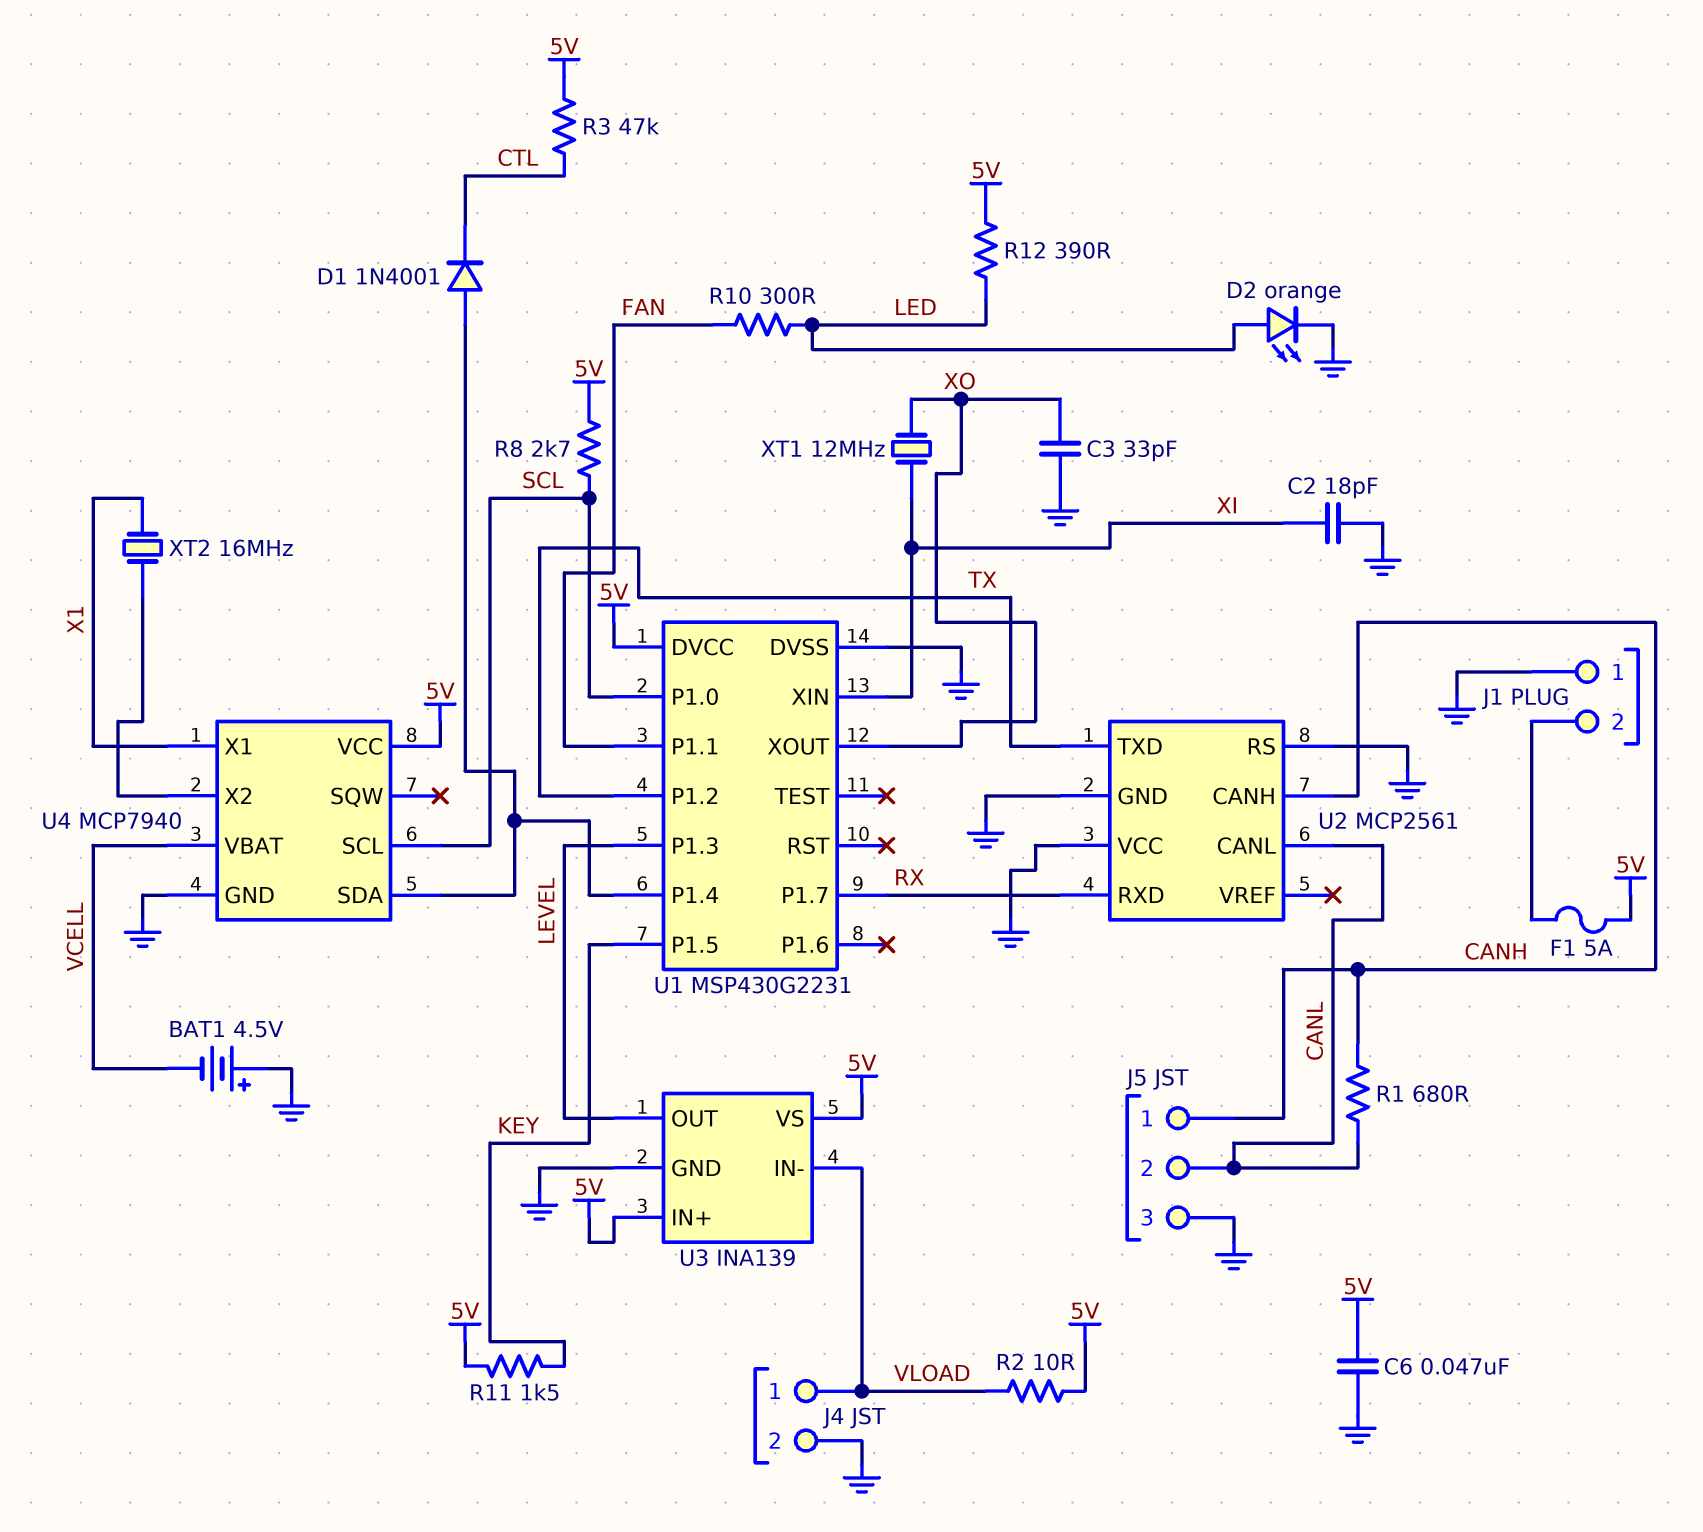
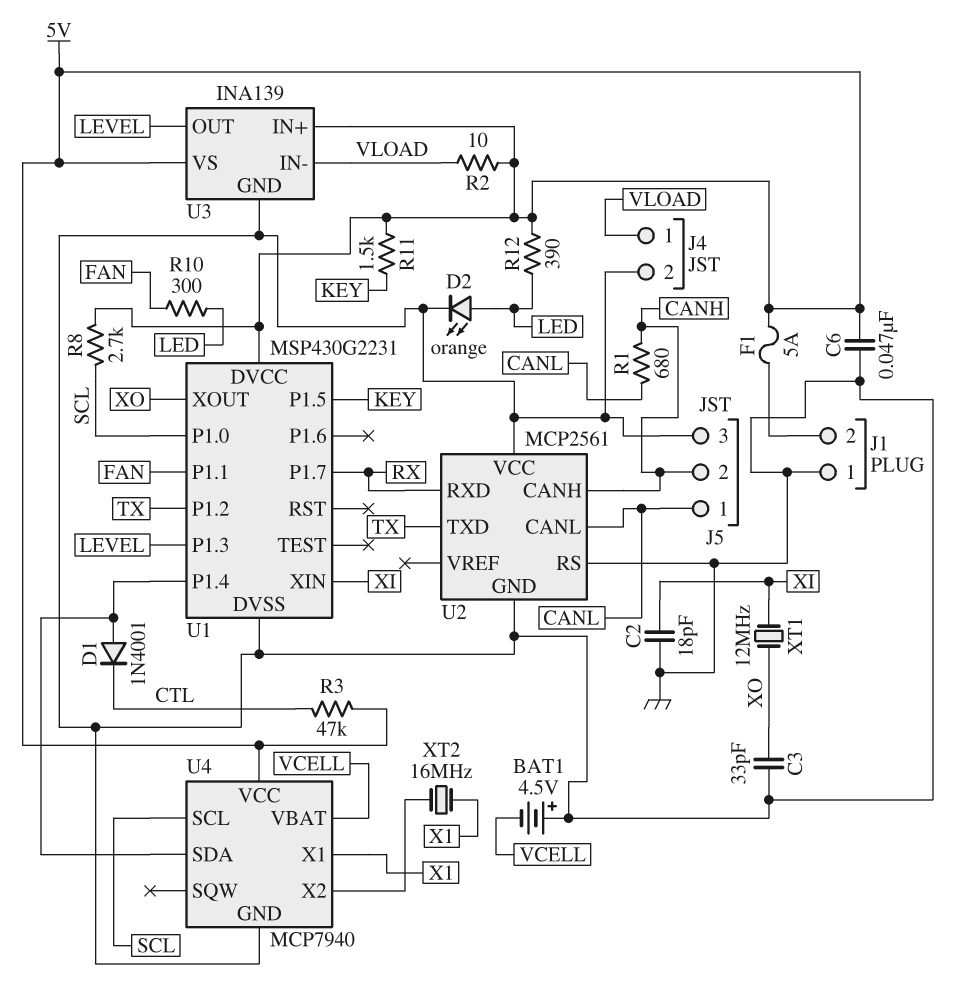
J5 pin 1: CANH -> CANL
J5 pin 2: CANL -> CANH

